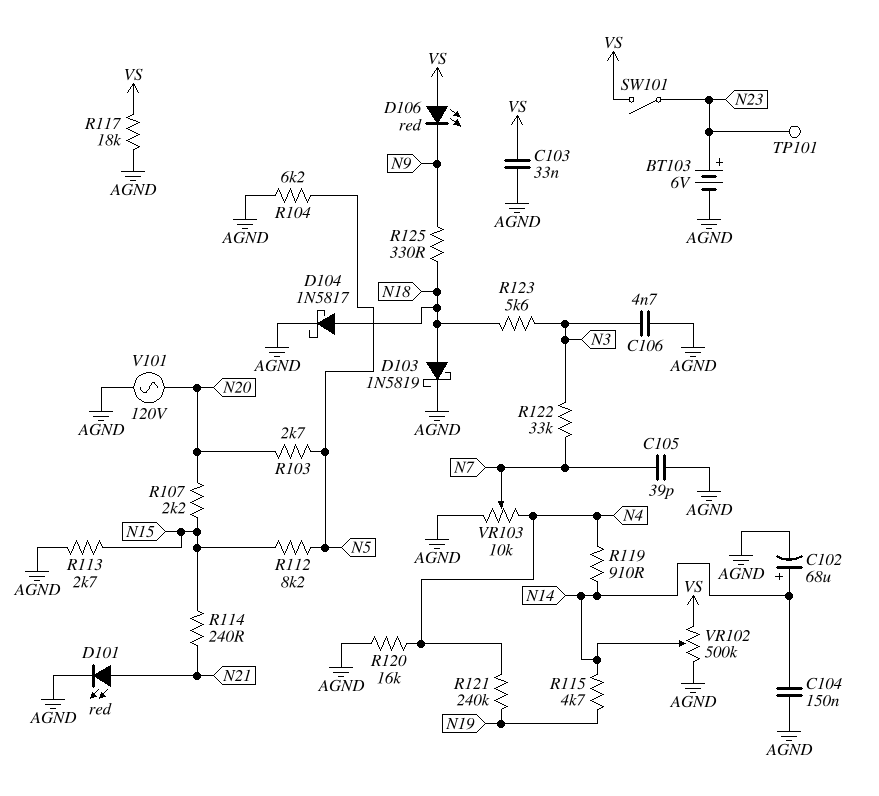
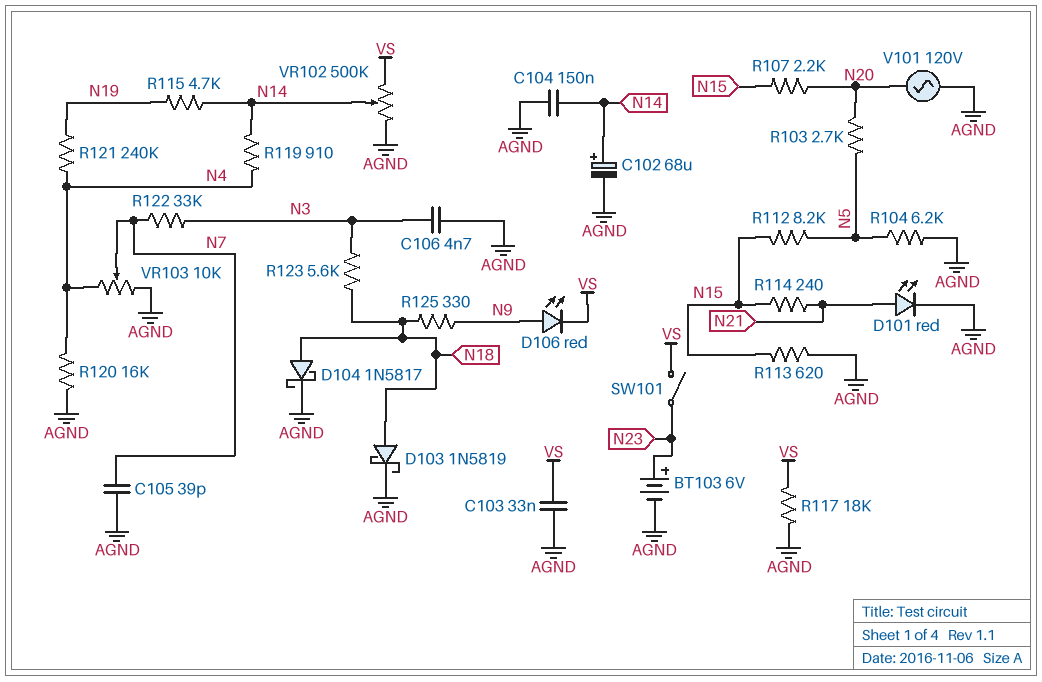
D106: LED red (A VS, K N9) -> LED red (A N9, K VS)
R113: 2.7k (AGND, N15) -> 620 (AGND, N15)
TP101: test point (N23) -> none

